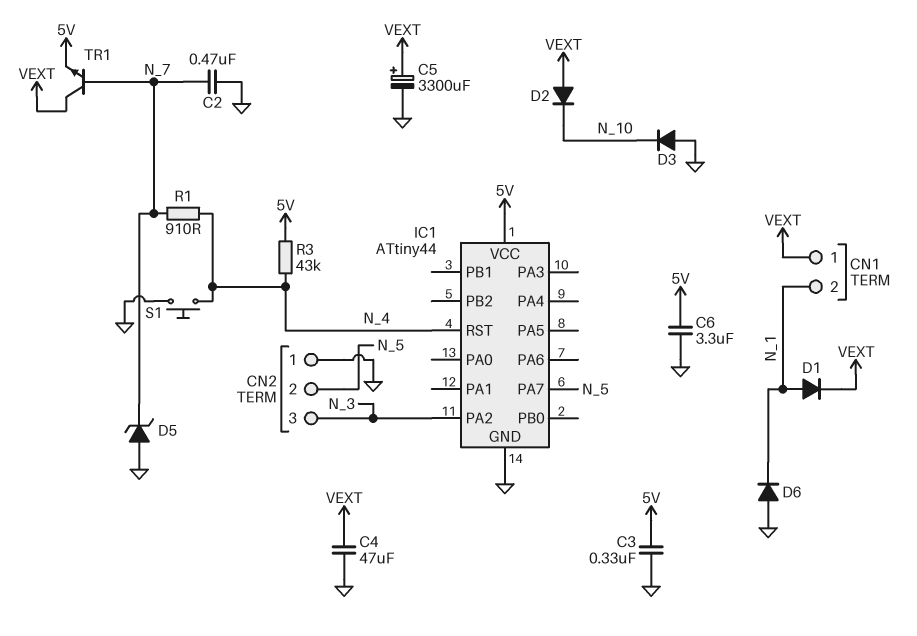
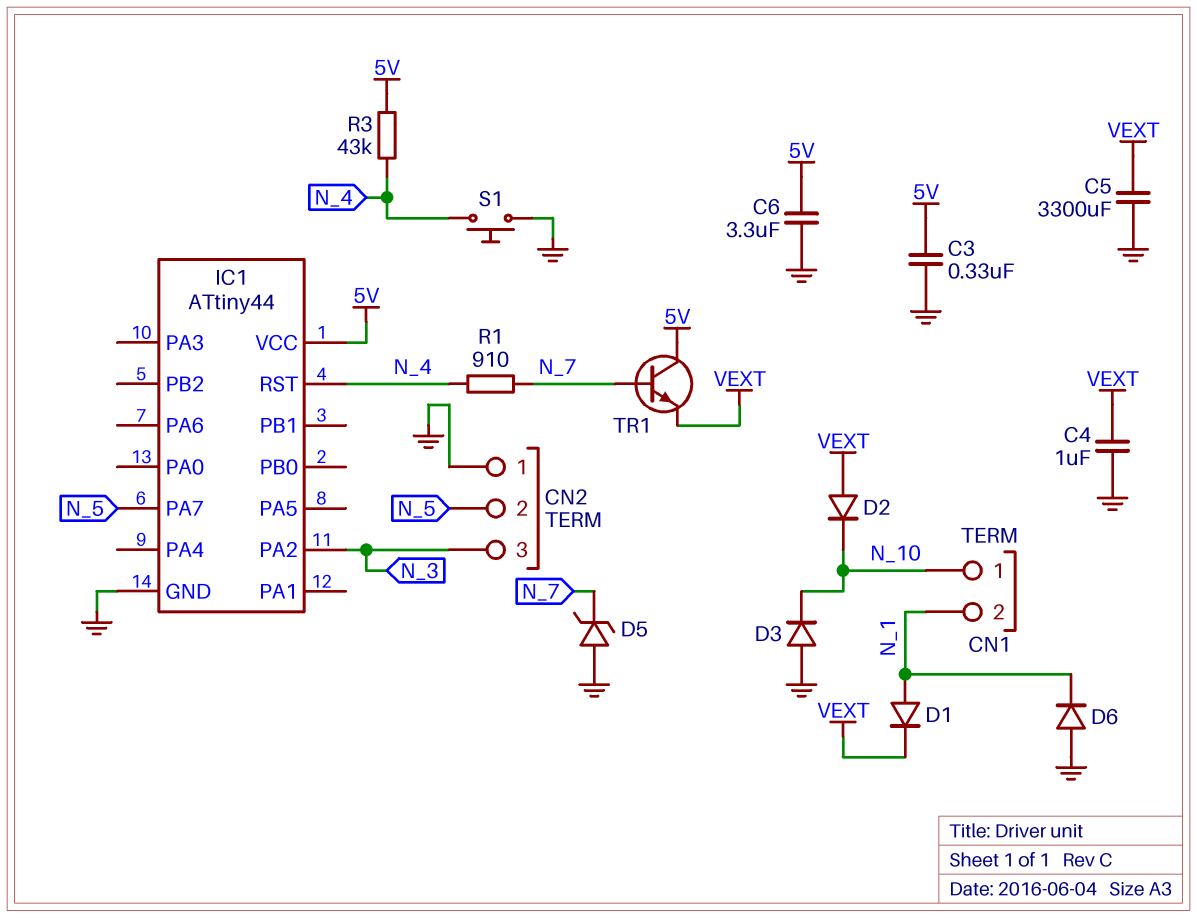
C2: 470nF (GND, N_7) -> none
C4: 47uF (GND, VEXT) -> 1uF (GND, VEXT)
C5: 3300uF (plus VEXT, minus GND) -> 3300uF (GND, VEXT)
CN1 pin 1: VEXT -> N_10
TR1: NPN (B N_7, C VEXT, E 5V) -> NPN (B N_7, C 5V, E VEXT)

